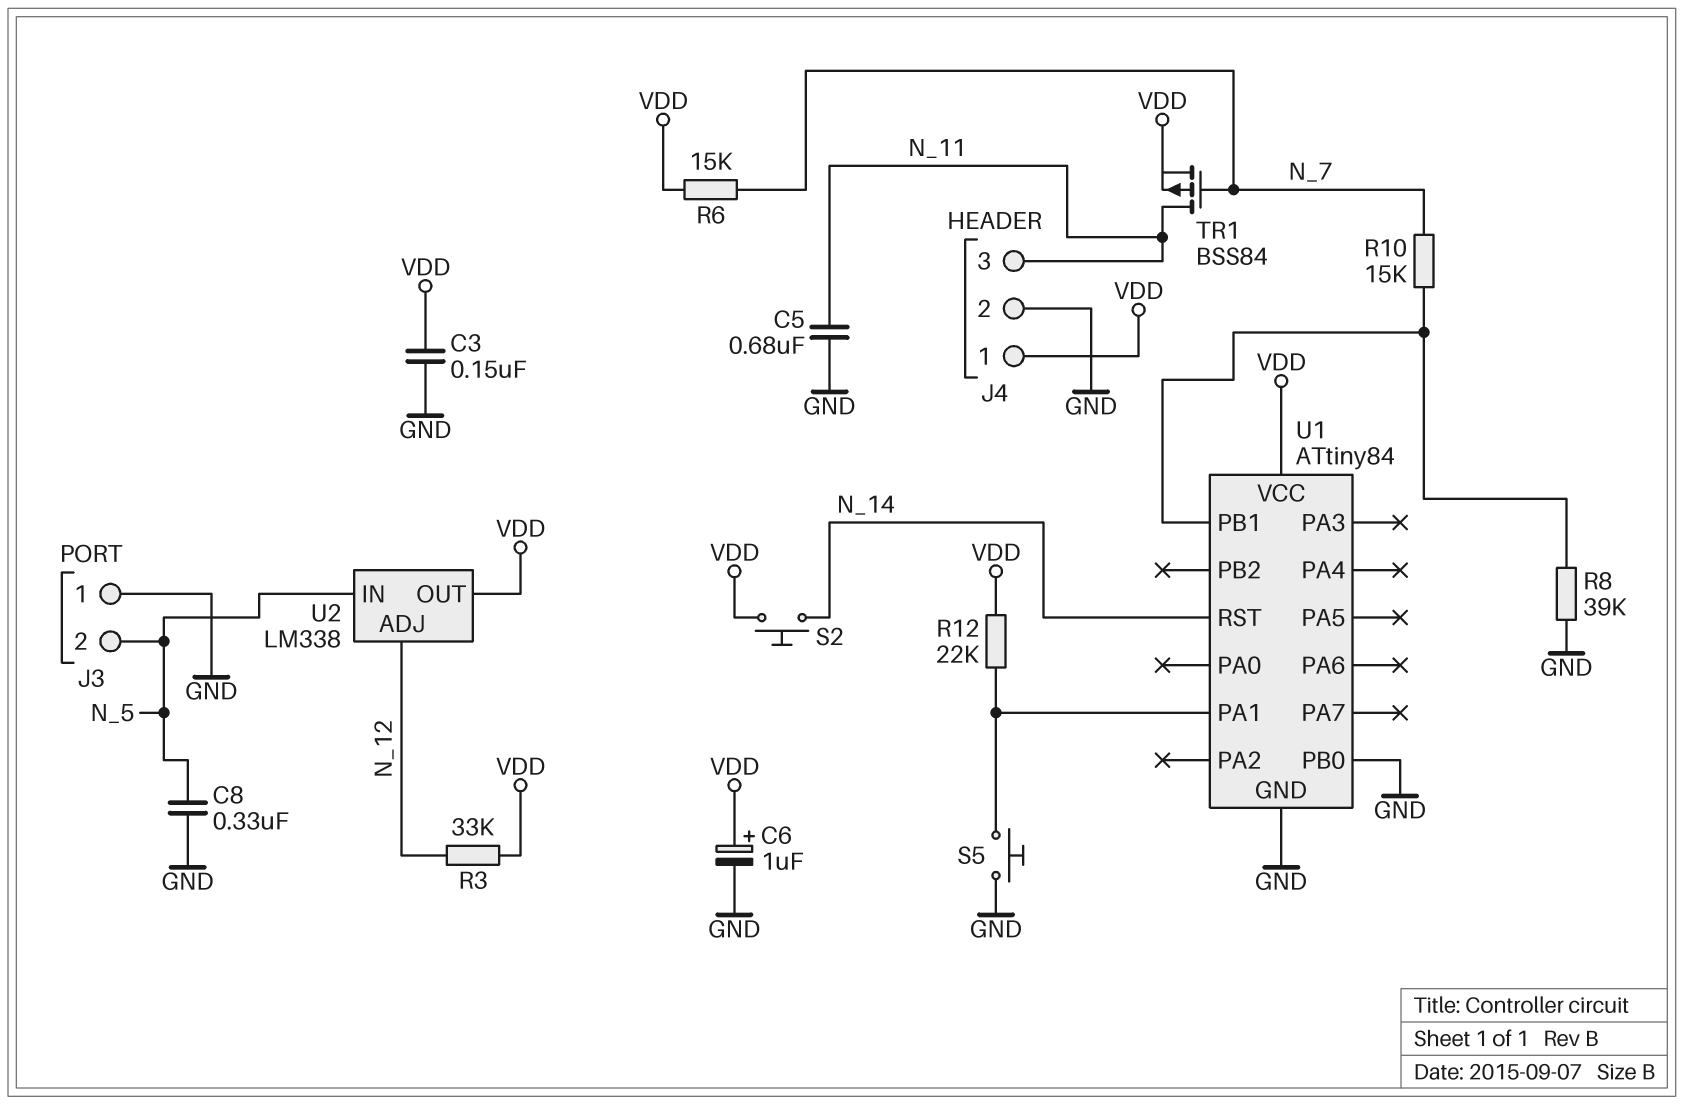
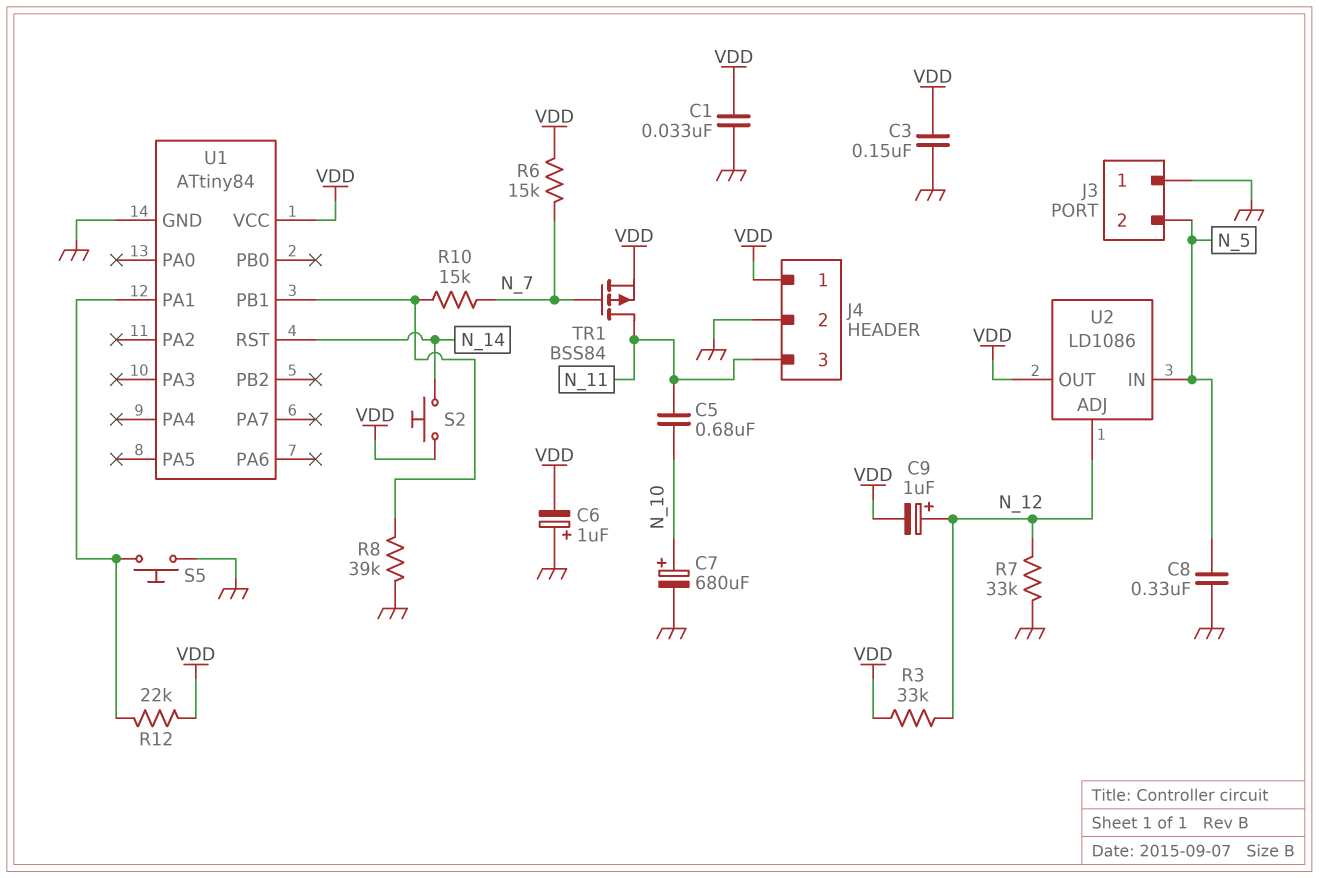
C1: none -> 33nF (GND, VDD)
C5: 680nF (GND, N_11) -> 680nF (N_10, N_11)
C6: 1uF (plus VDD, minus GND) -> 1uF (plus GND, minus VDD)
C7: none -> 680uF (plus N_10, minus GND)
C9: none -> 1uF (plus N_12, minus VDD)
R7: none -> 33k (GND, N_12)
U1 pin PB0: GND -> none
U2: LM338 -> LD1086

